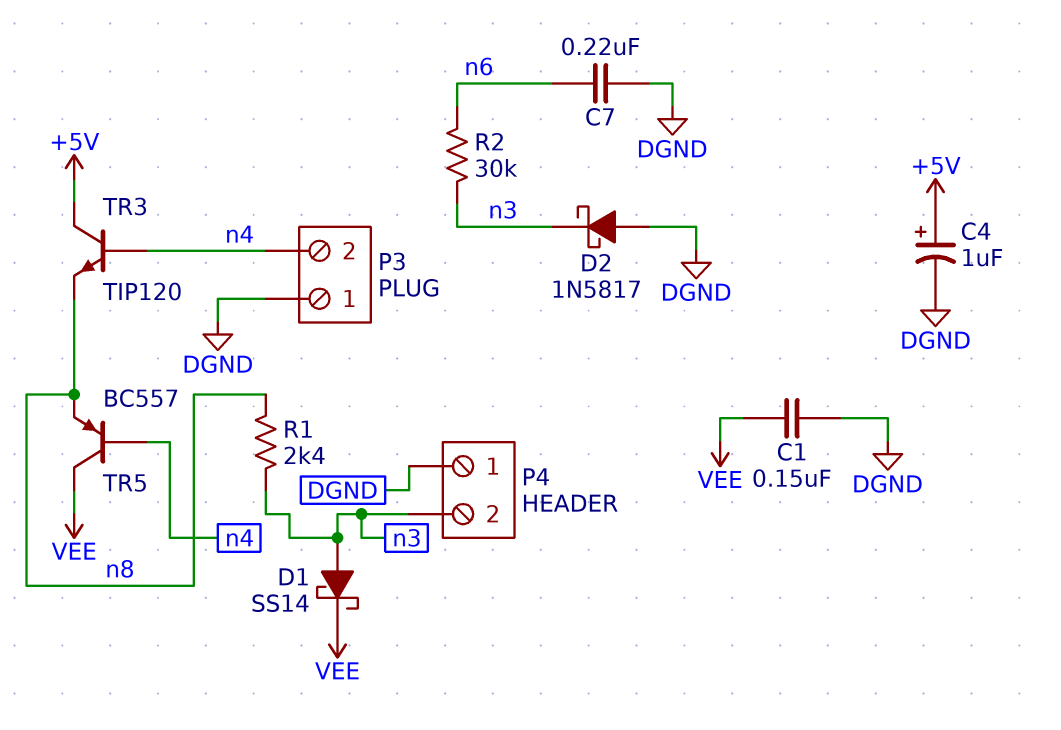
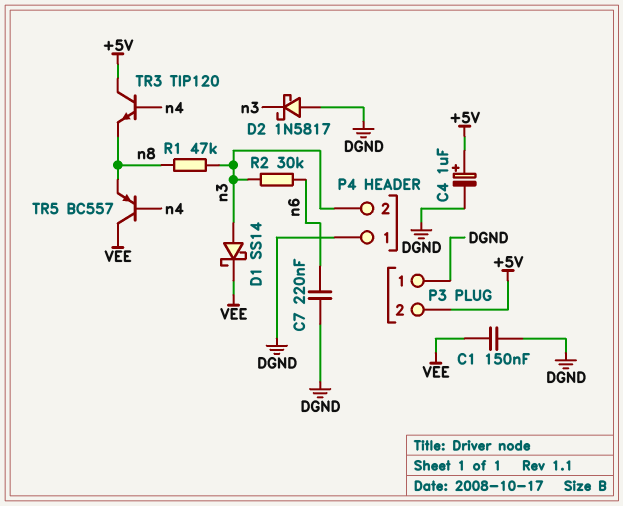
P3 pin 2: n4 -> +5V
R1: 2.4k (n3, n8) -> 47k (n3, n8)

